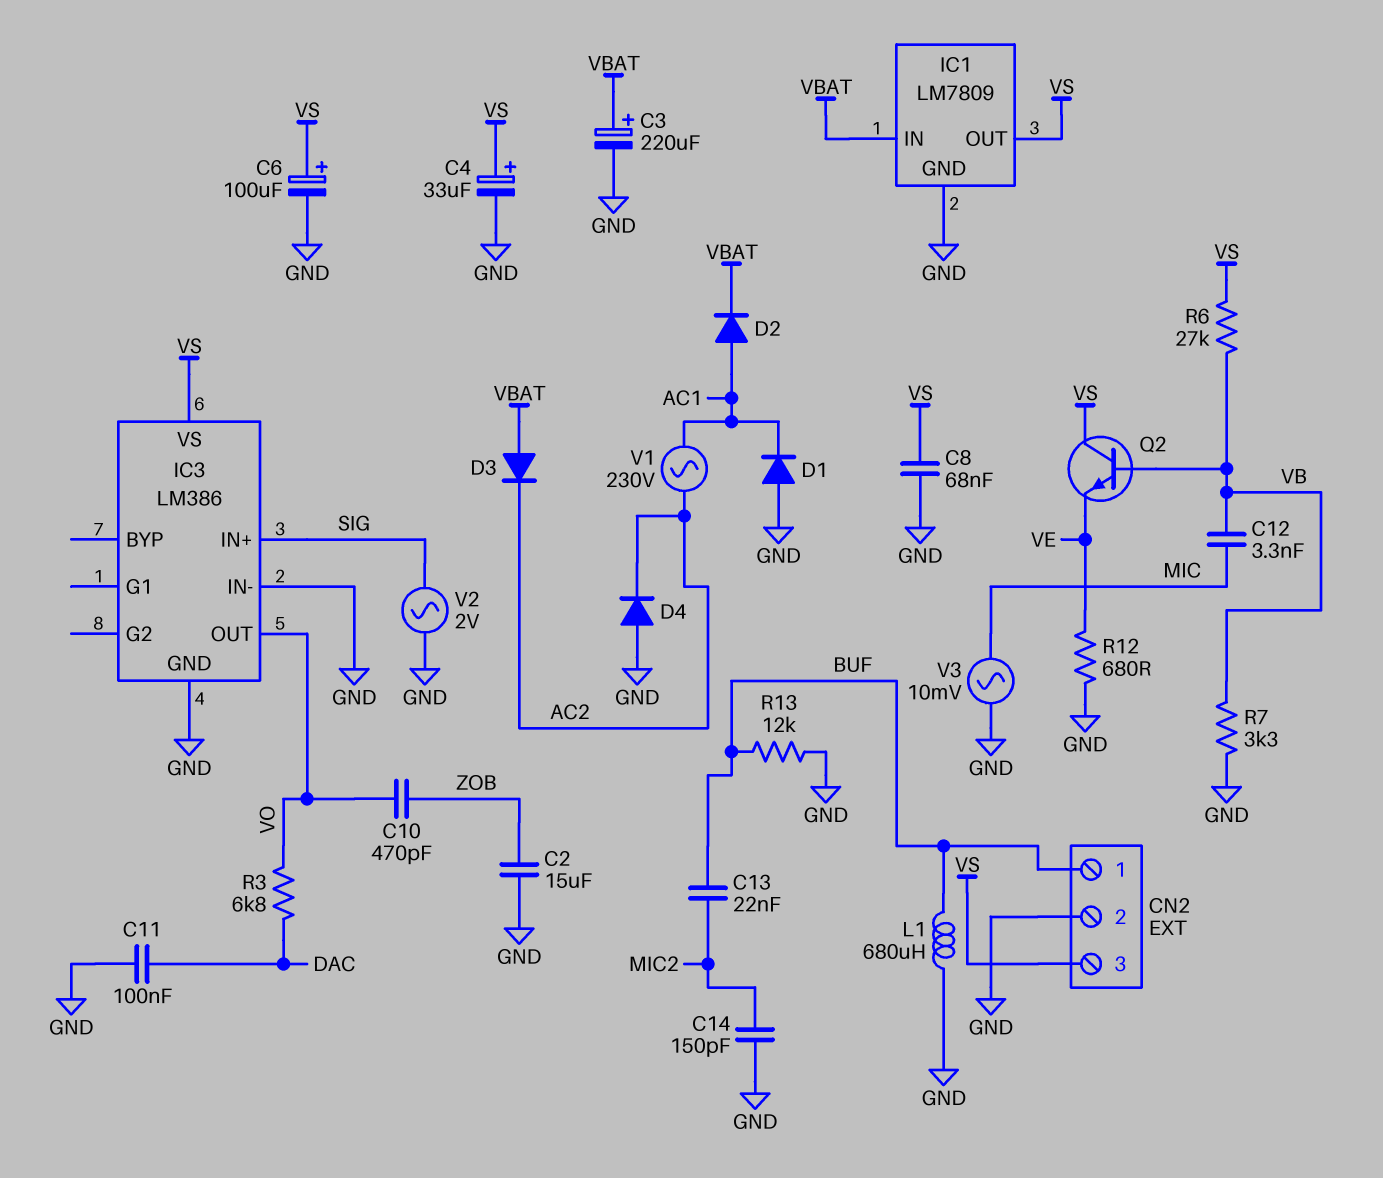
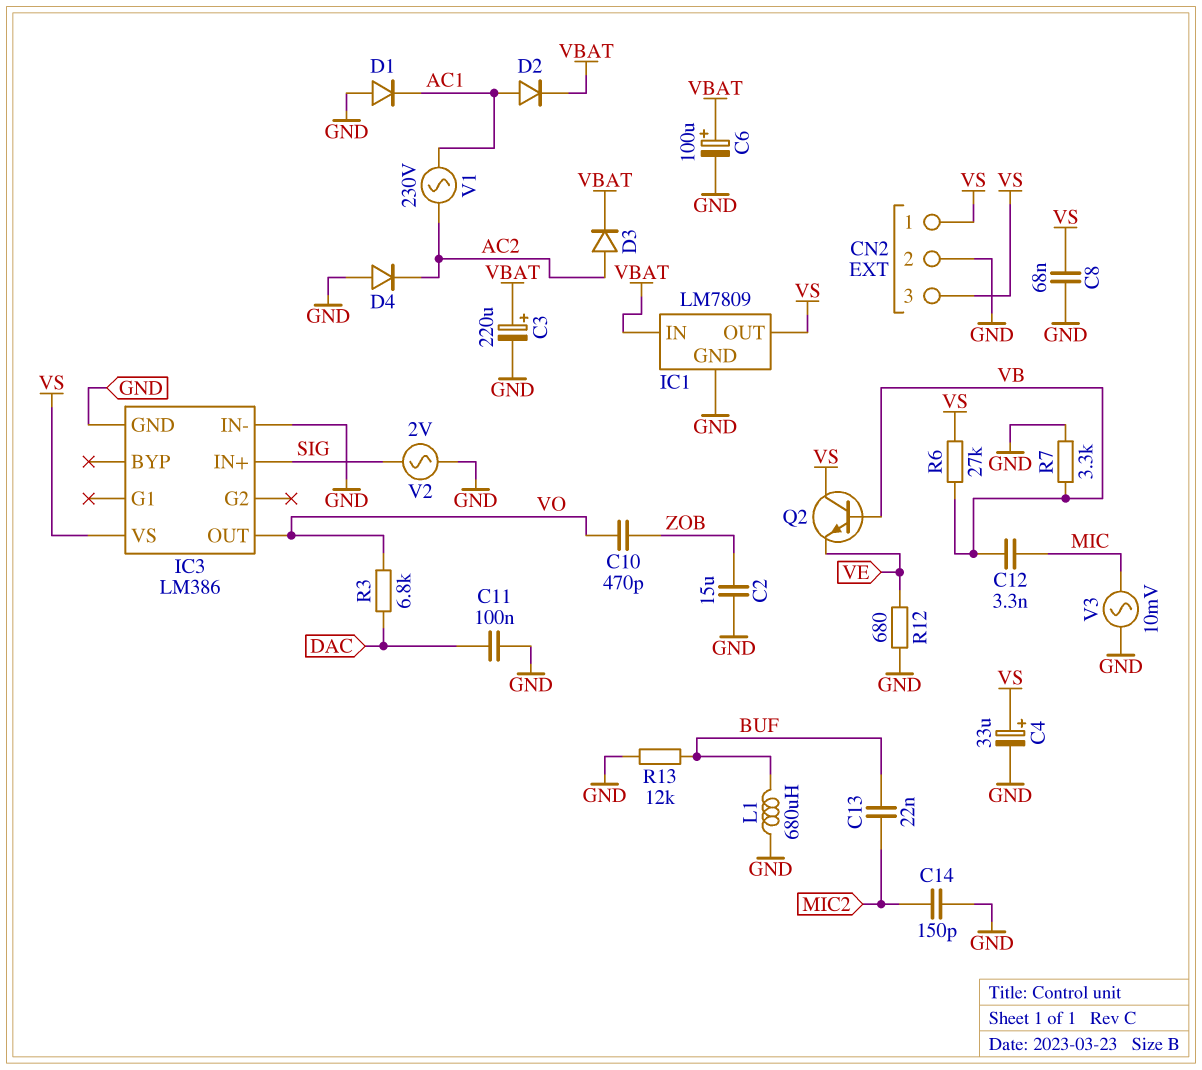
C6: 100uF (plus VS, minus GND) -> 100uF (plus VBAT, minus GND)
CN2 pin 1: BUF -> VS
D3: diode (A VBAT, K AC2) -> diode (A AC2, K VBAT)

